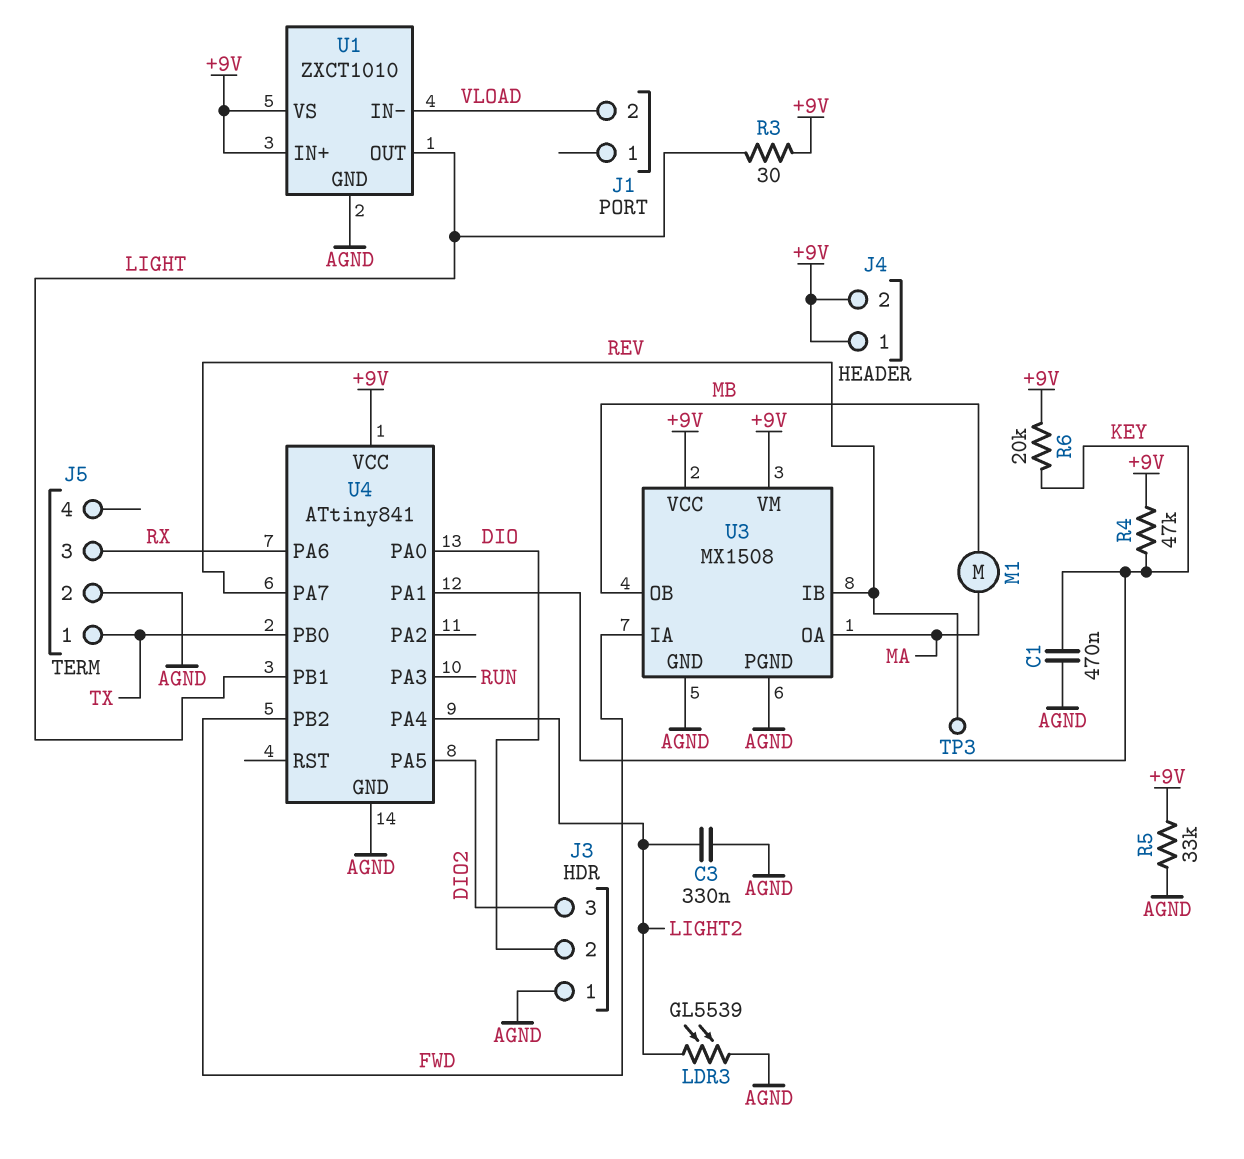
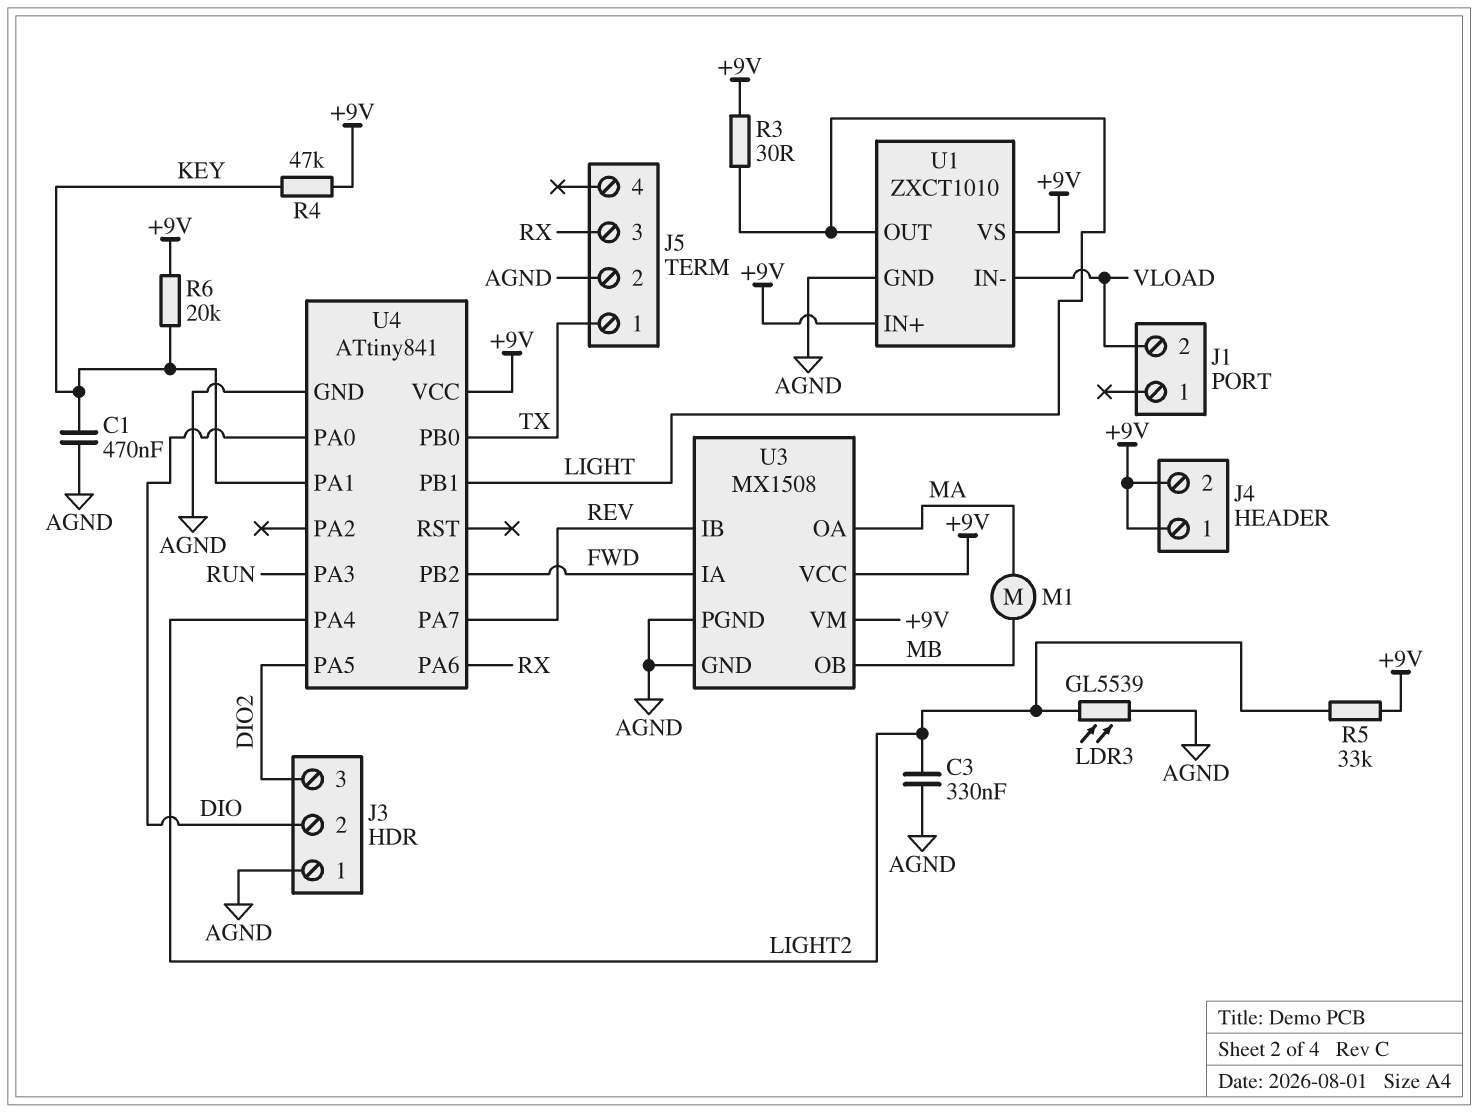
R5: 33k (+9V, AGND) -> 33k (+9V, LIGHT2)
TP3: test point (REV) -> none

